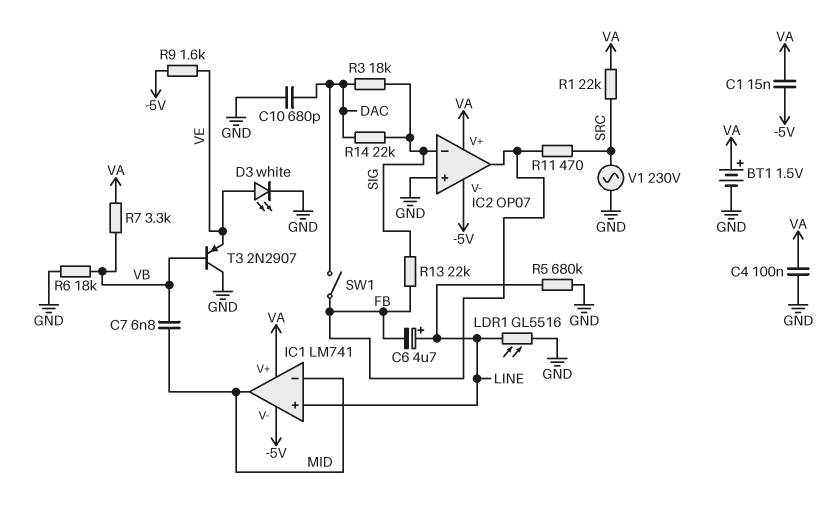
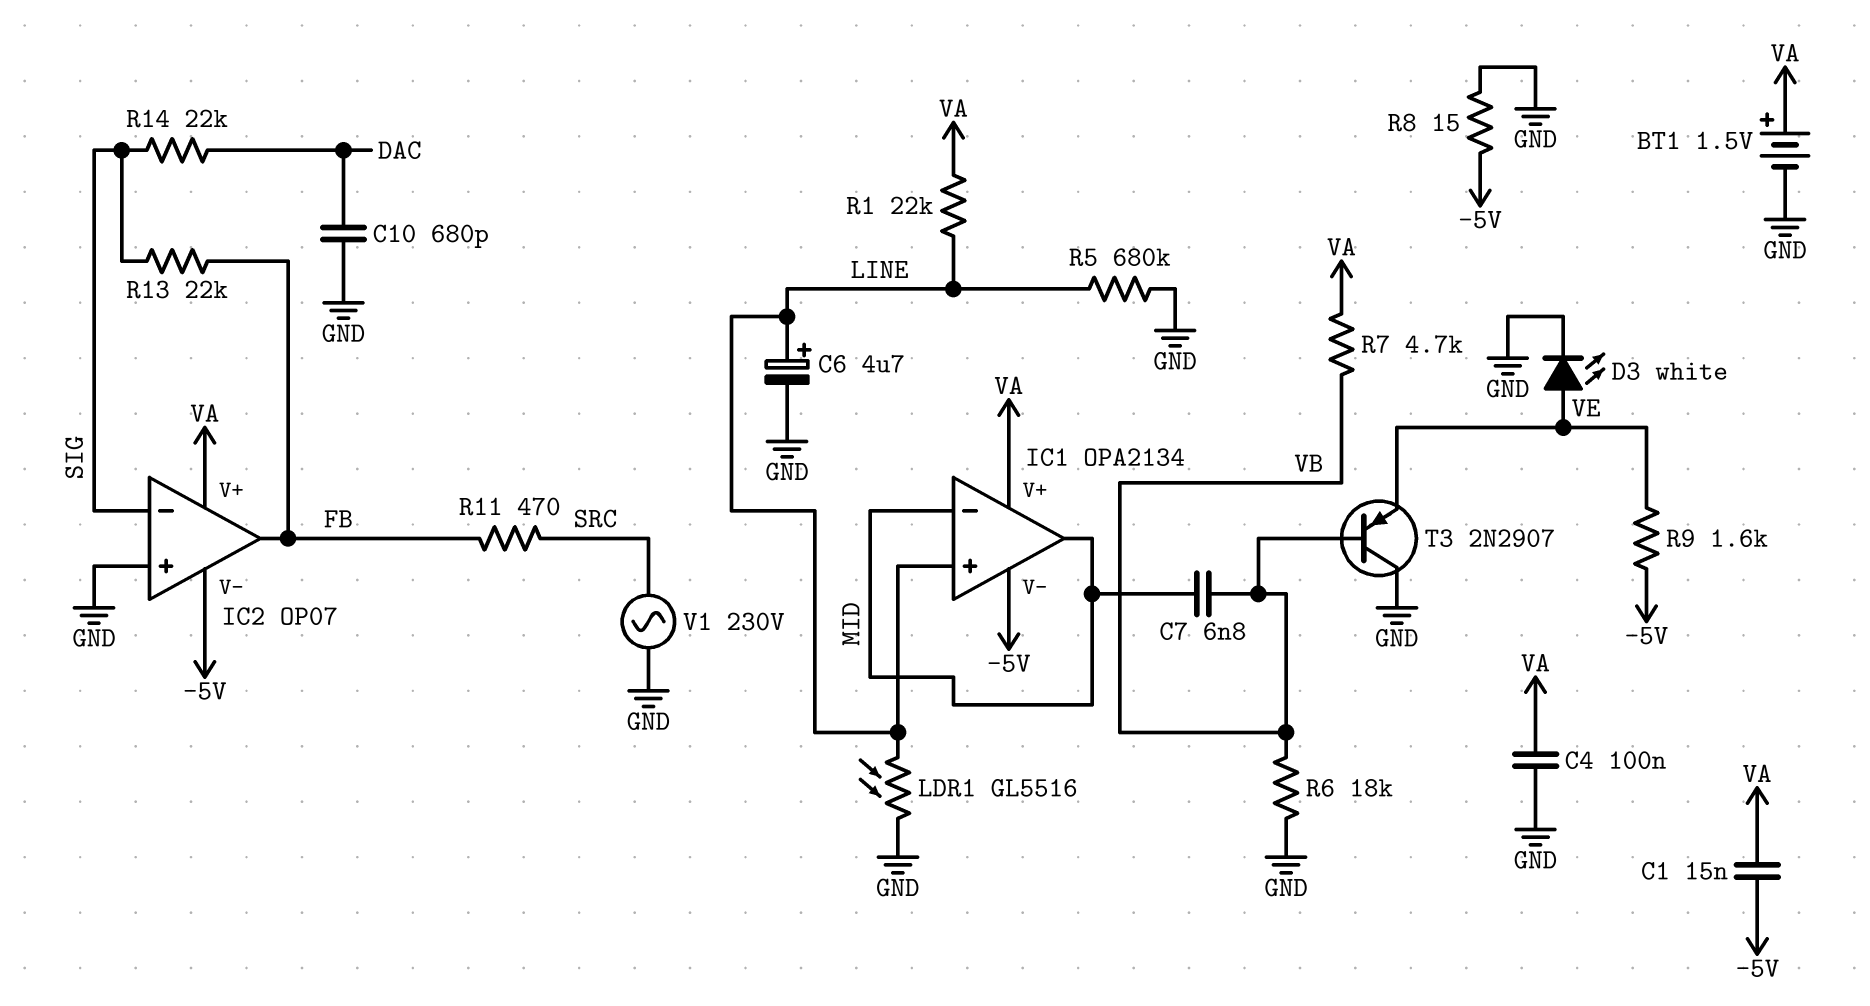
C6: 4.7uF (plus LINE, minus FB) -> 4.7uF (plus LINE, minus GND)
IC1: LM741 -> OPA2134
R1: 22k (SRC, VA) -> 22k (LINE, VA)
R3: 18k (DAC, SIG) -> none
R7: 3.3k (VA, VB) -> 4.7k (VA, VB)
R8: none -> 15 (-5V, GND)
SW1: switch (DAC, FB) -> none

